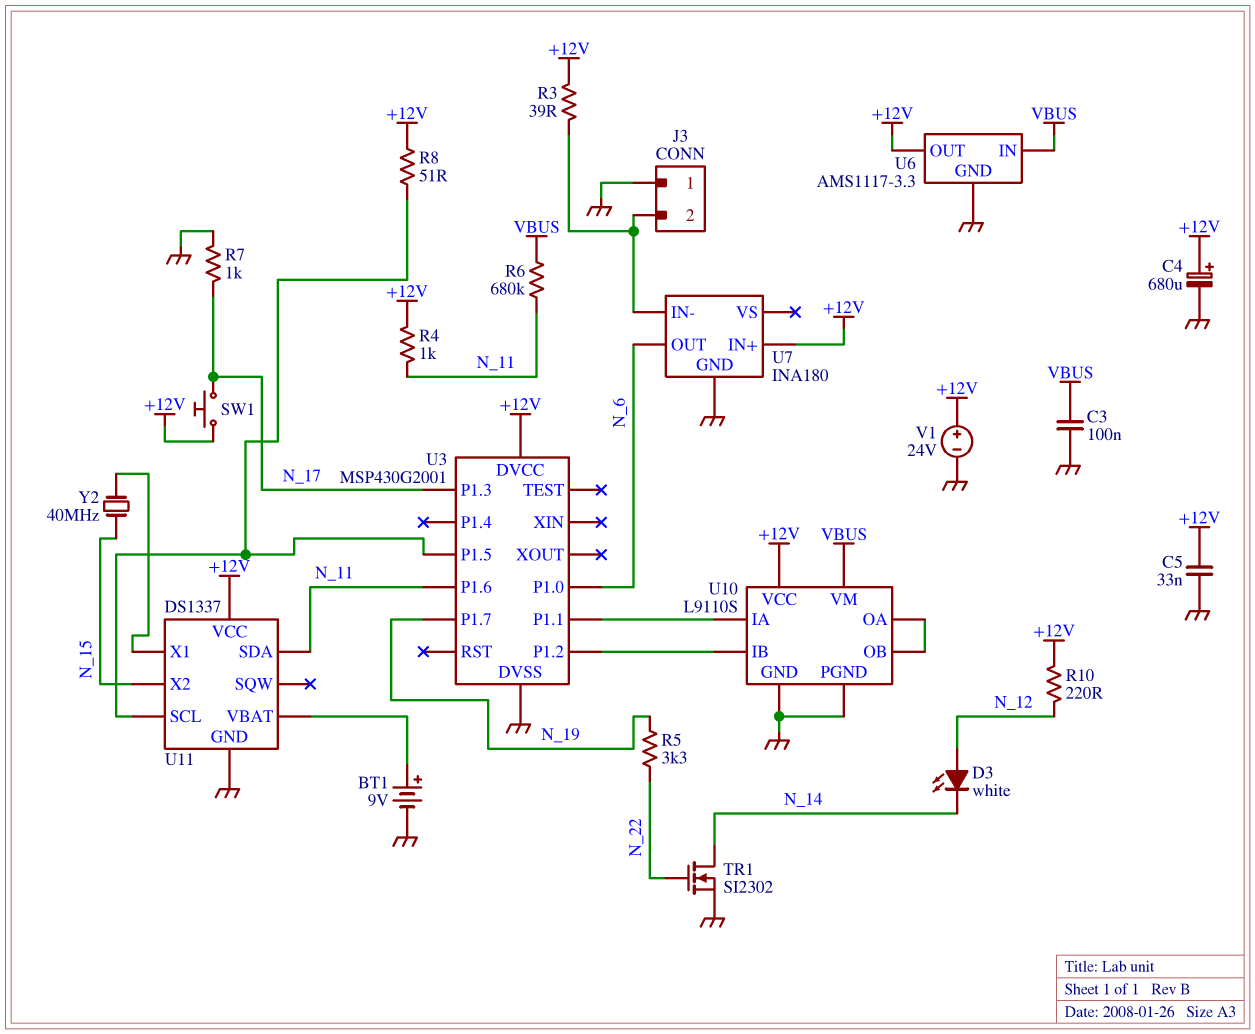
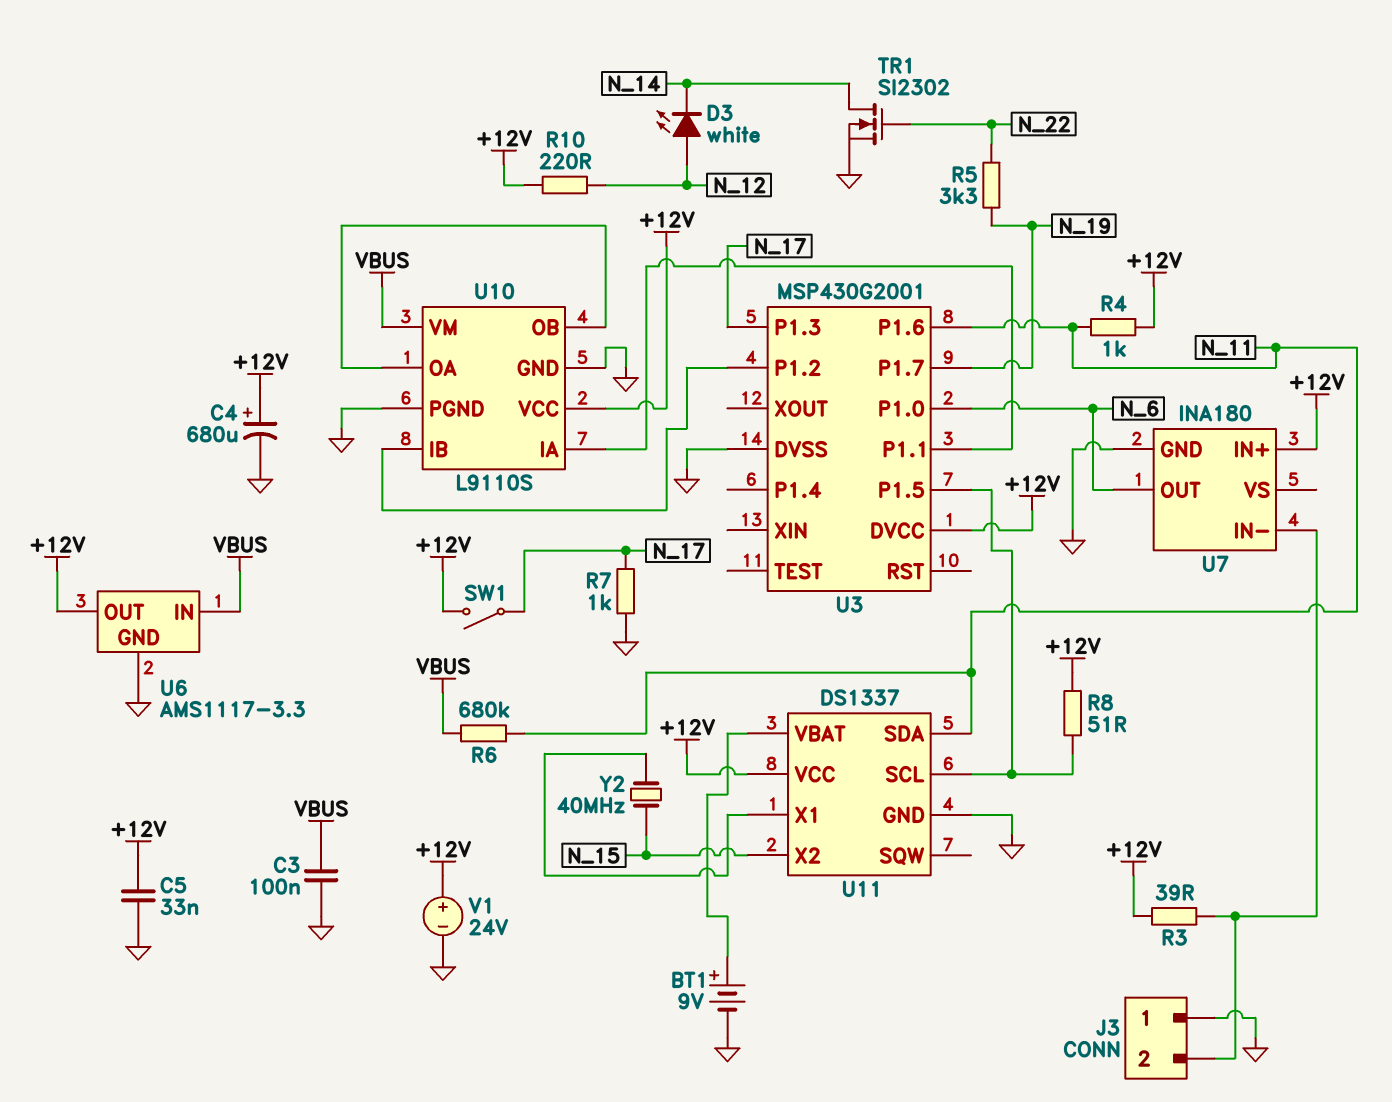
SW1: button (+12V, N_17) -> switch (+12V, N_17)

